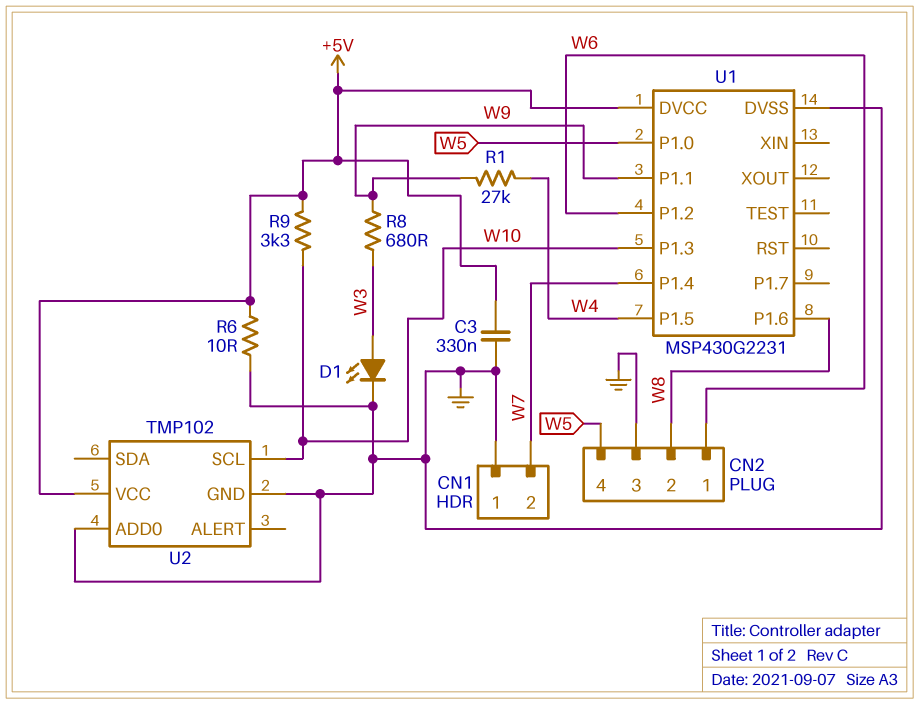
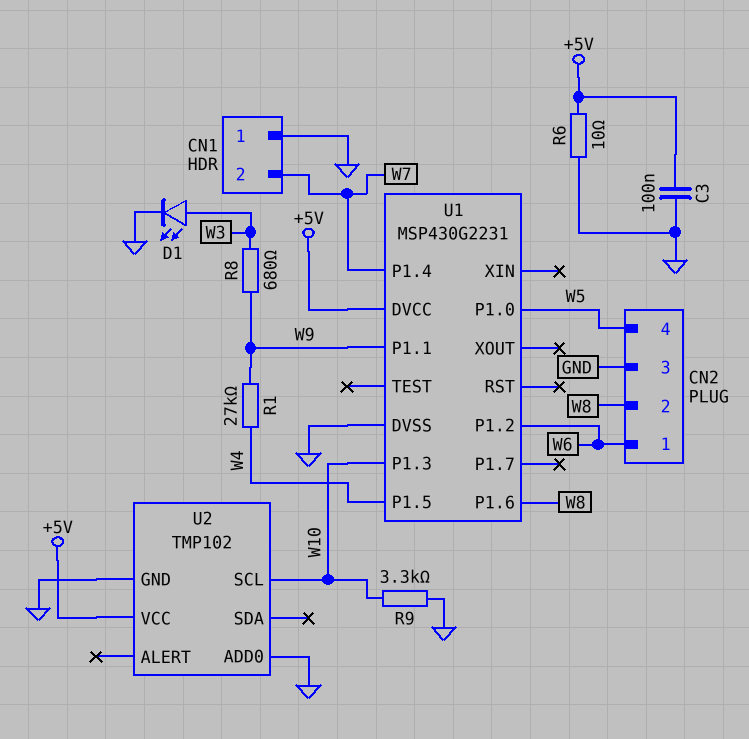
C3: 330nF (+5V, GND) -> 100nF (+5V, GND)
R9: 3.3k (+5V, W10) -> 3.3k (GND, W10)

